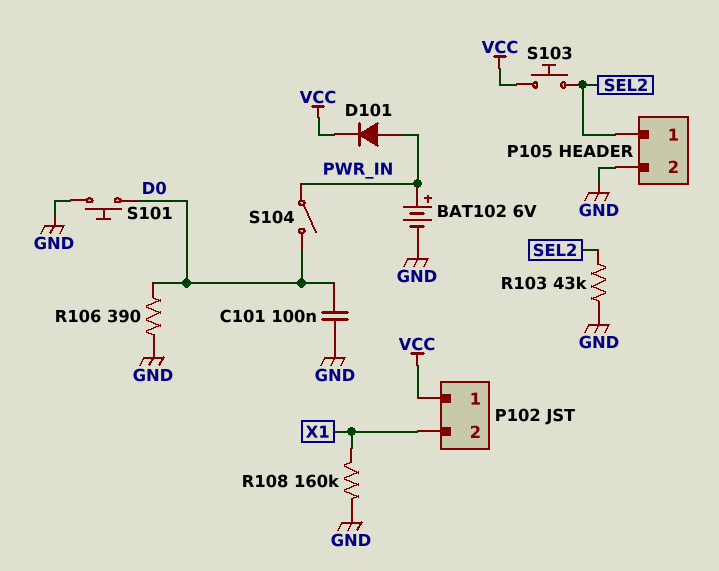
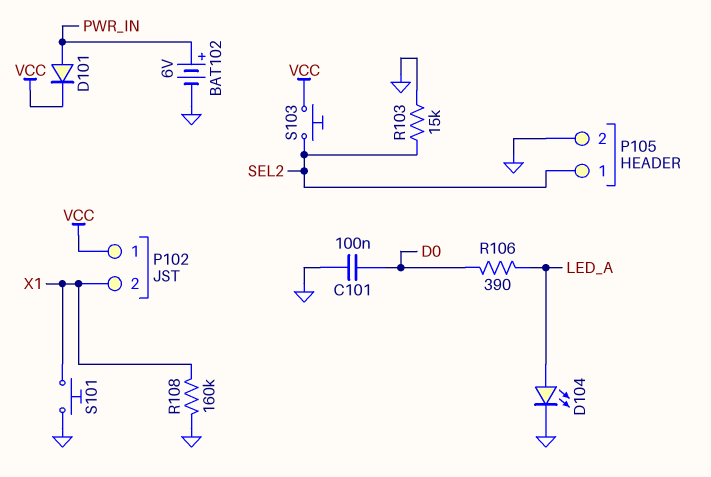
D104: none -> LED (A LED_A, K GND)
R103: 43k (GND, SEL2) -> 15k (GND, SEL2)
R106: 390 (D0, GND) -> 390 (D0, LED_A)
S101: button (D0, GND) -> button (GND, X1)
S104: switch (D0, PWR_IN) -> none

